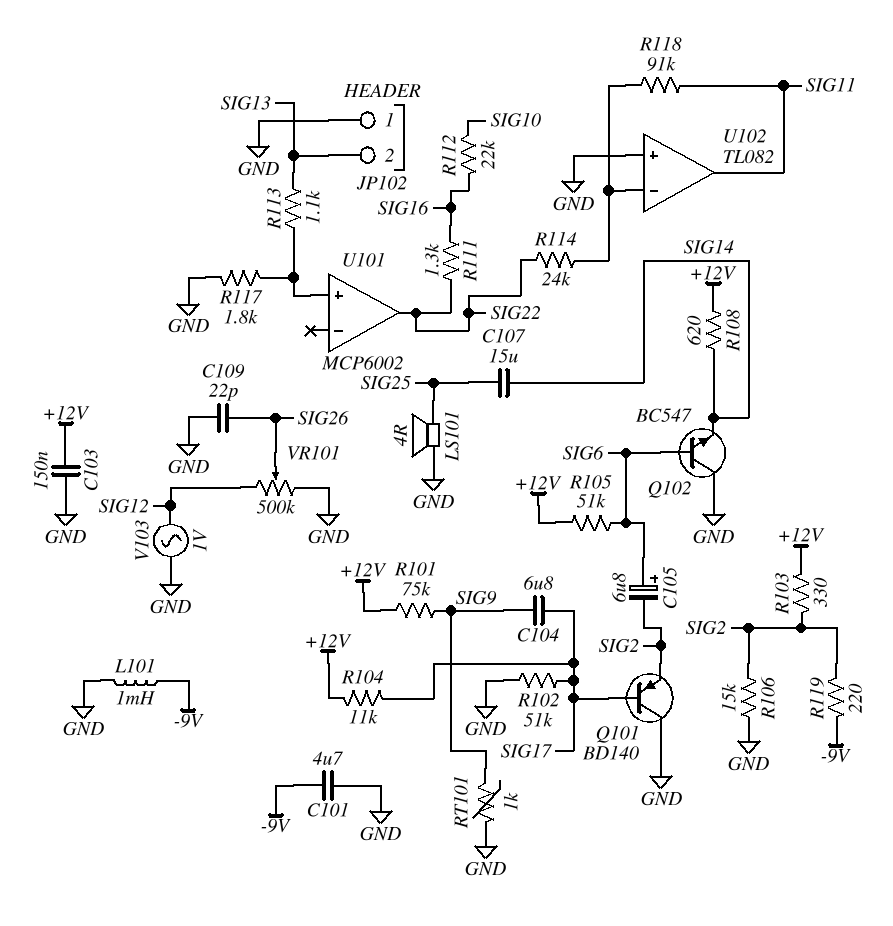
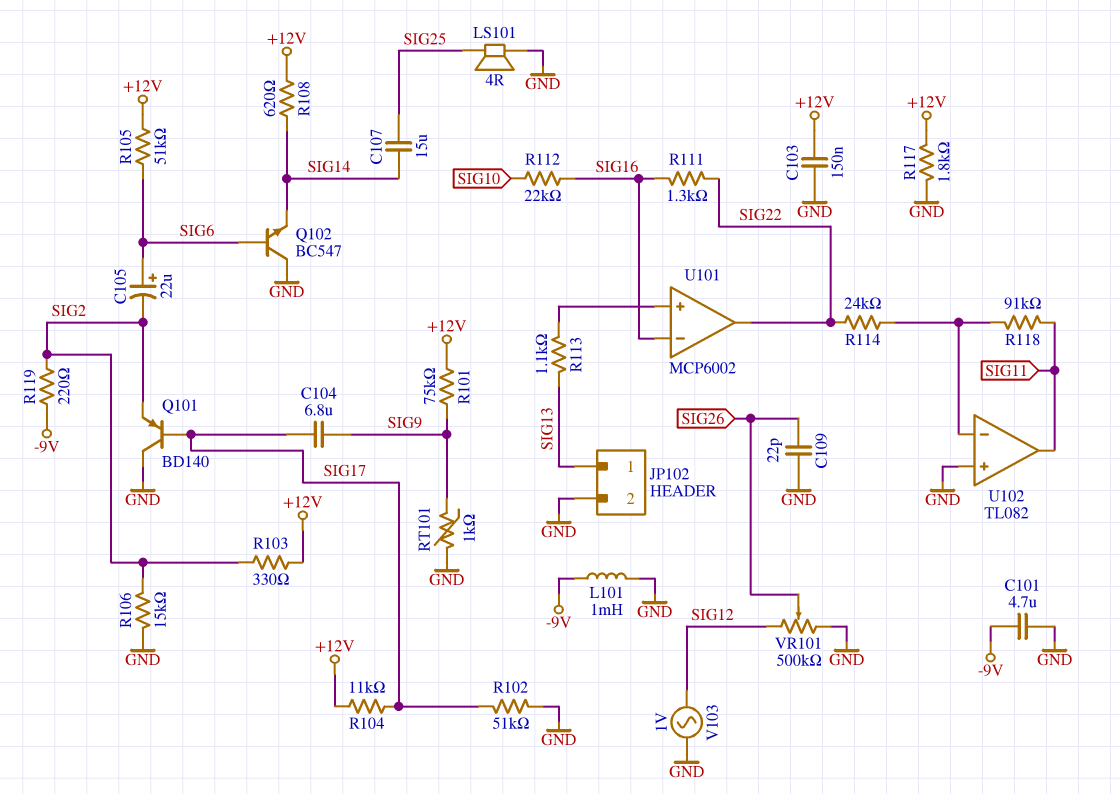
C105: 6.8uF (plus SIG6, minus SIG2) -> 22uF (plus SIG6, minus SIG2)
JP102 pin 1: GND -> SIG13
JP102 pin 2: SIG13 -> GND
R117: 1.8k (GND, U101/in+) -> 1.8k (+12V, GND)
U101 pin in-: none -> SIG16

